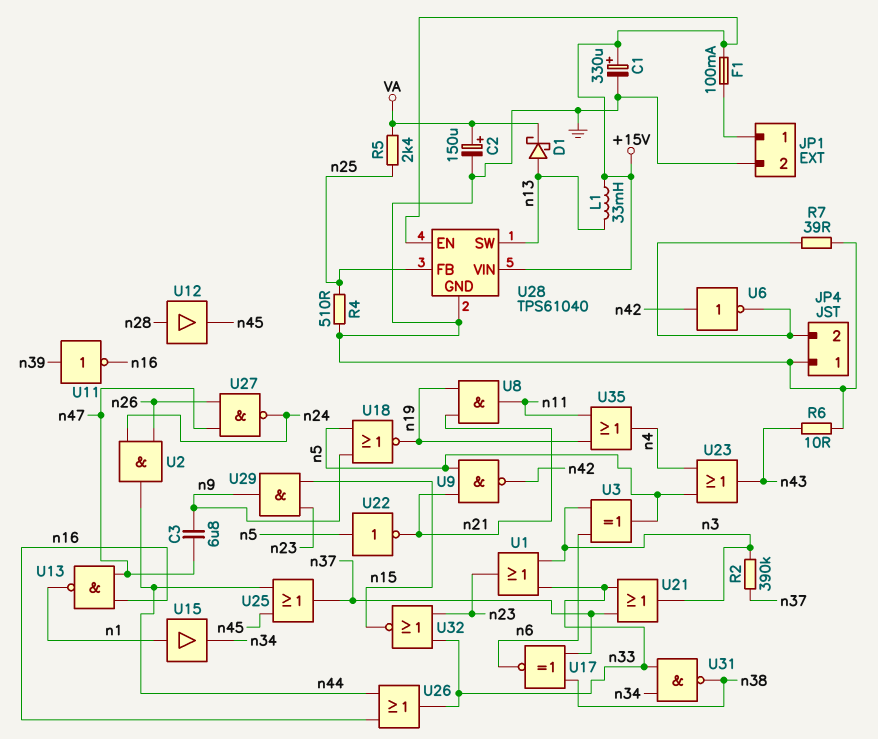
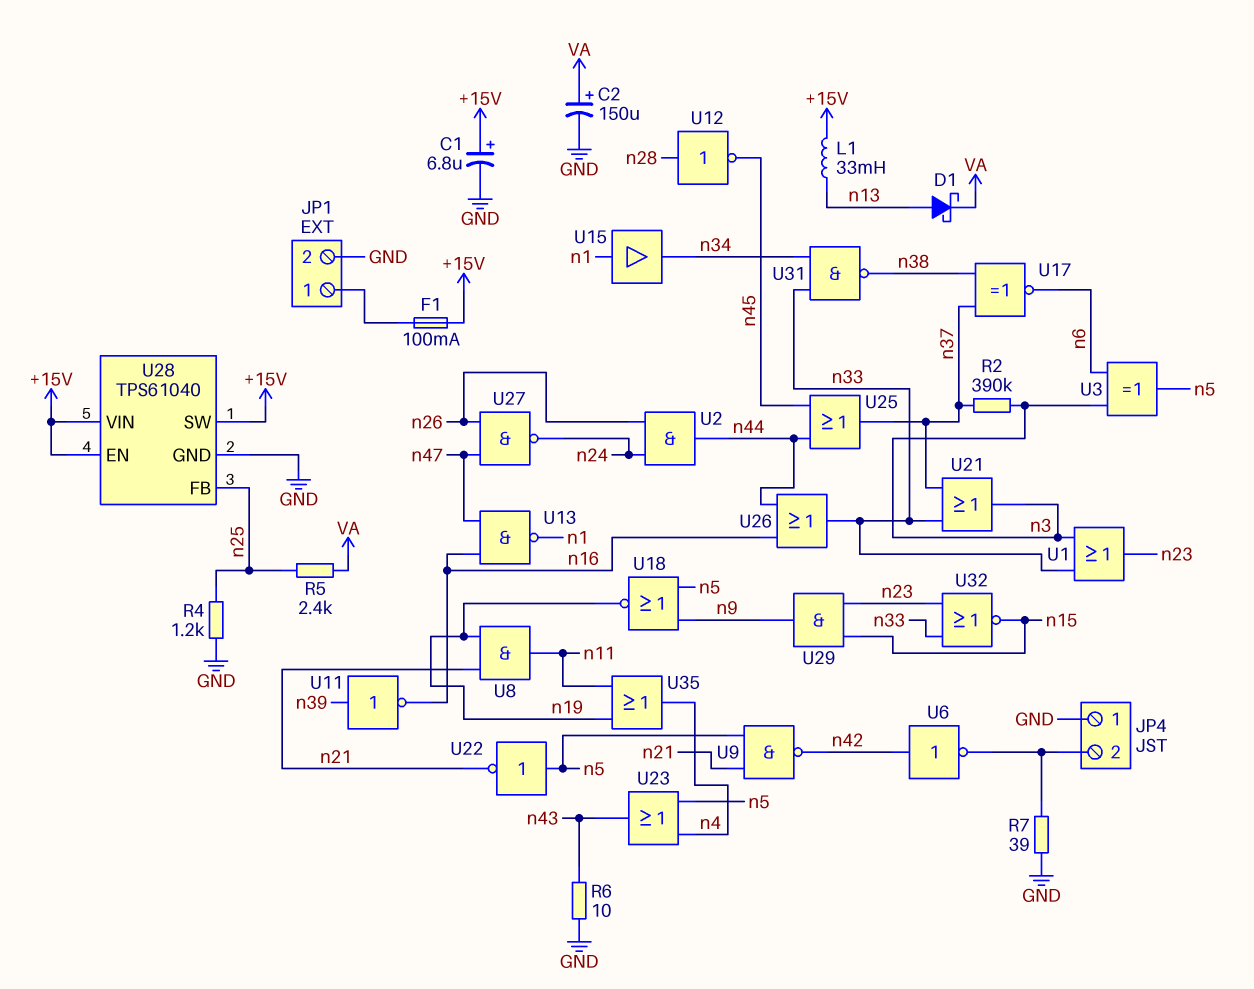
C1: 330uF (plus +15V, minus GND) -> 6.8uF (plus +15V, minus GND)
C3: 6.8uF (n9, n47) -> none
R4: 510 (GND, n25) -> 1.2k (GND, n25)
U12: buffer (in n28, out n45) -> NOT (in n28, out n45)
U28 pin SW: n13 -> +15V

